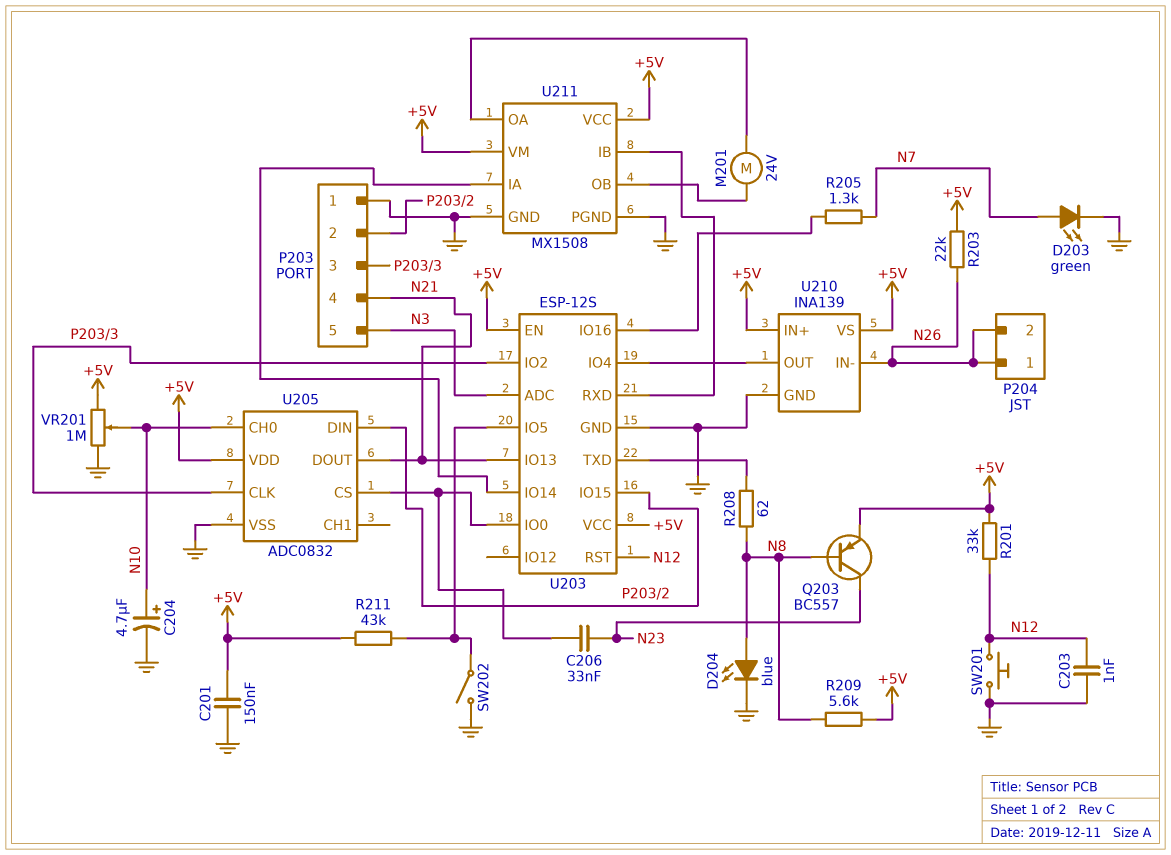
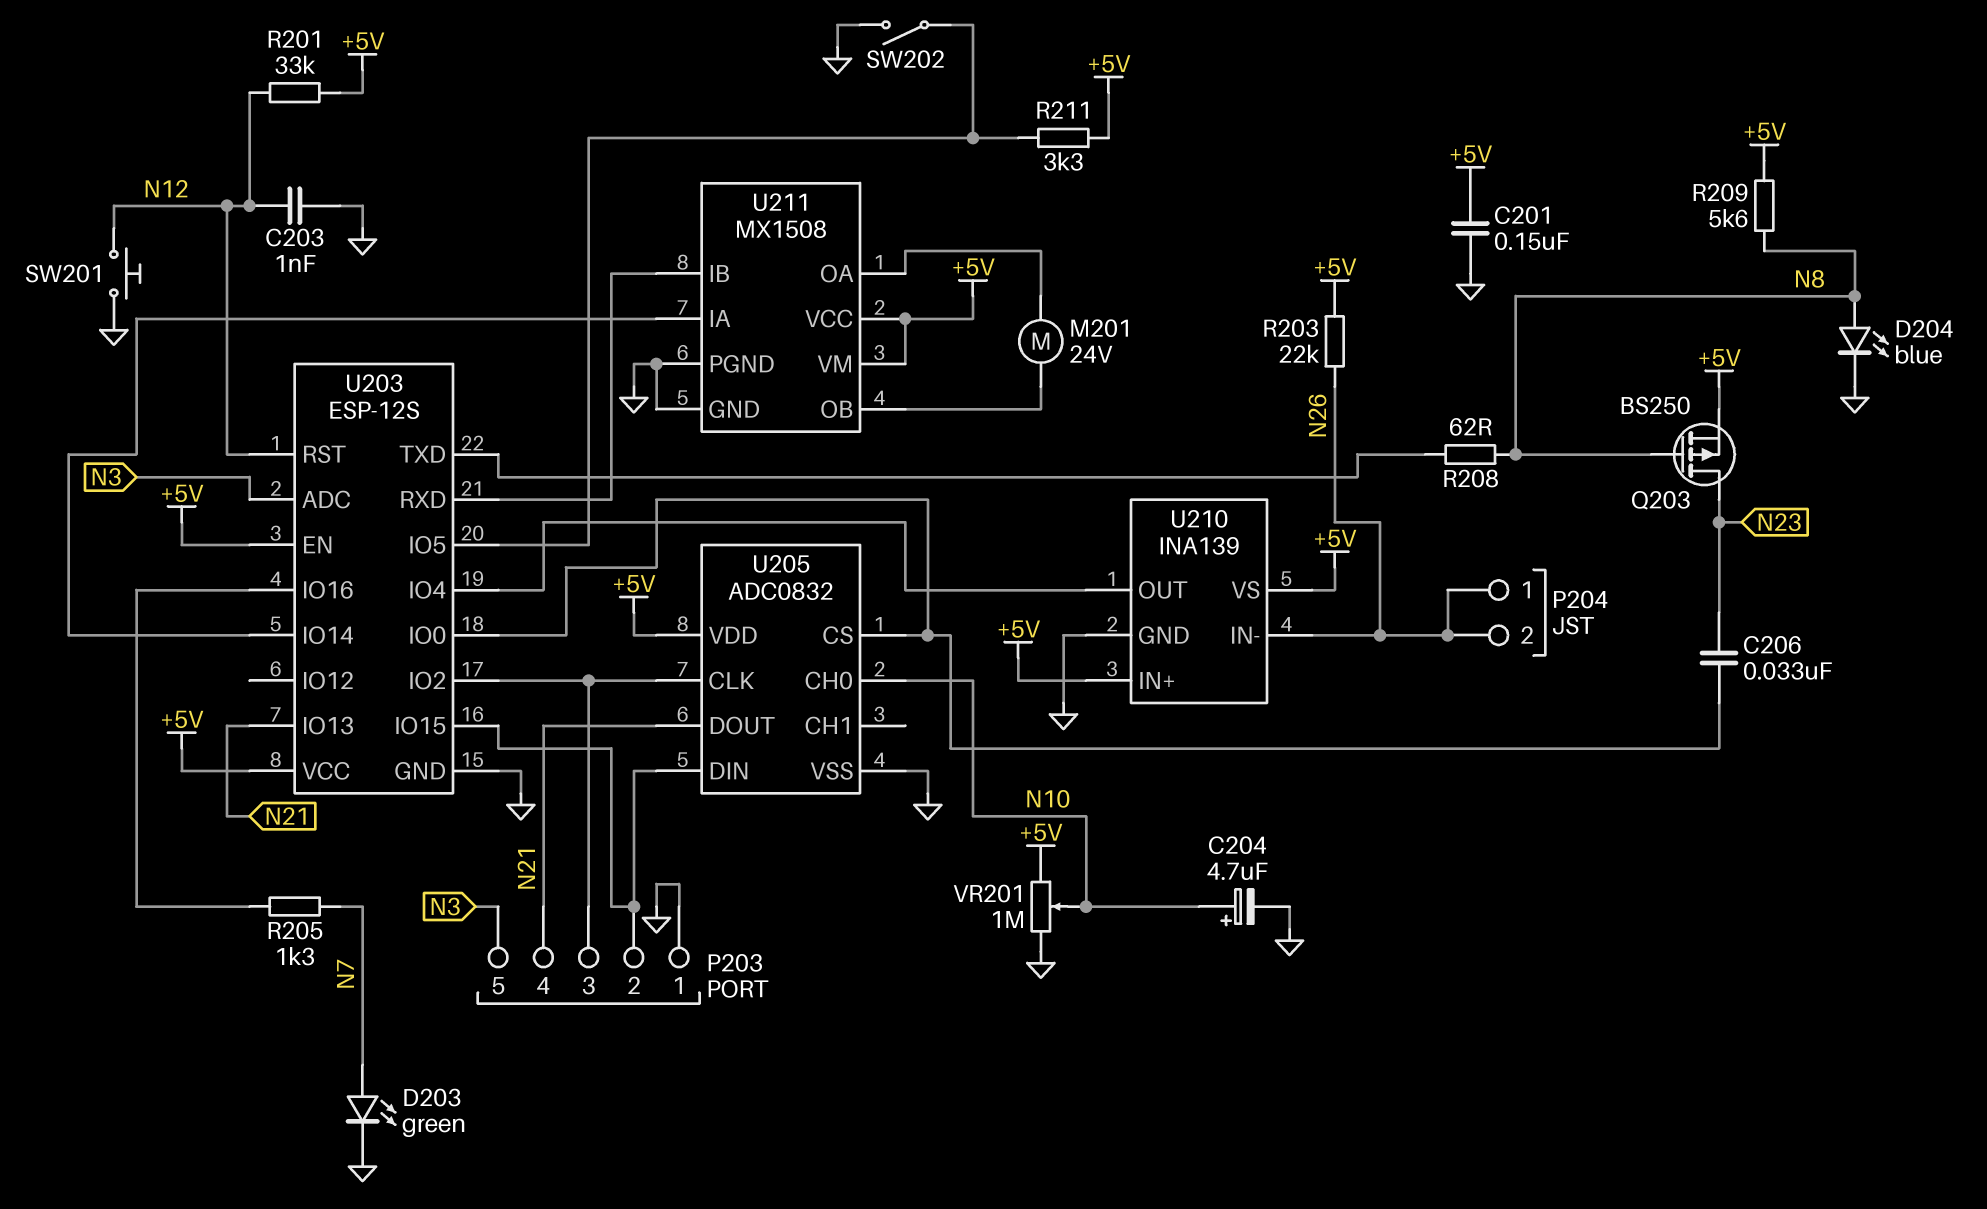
Q203: PNP BC557 (B N8, C N23, E +5V) -> PMOS BS250 (G N8, D N23, S +5V)
R211: 43k (+5V, U203/IO5) -> 3.3k (+5V, U203/IO5)

